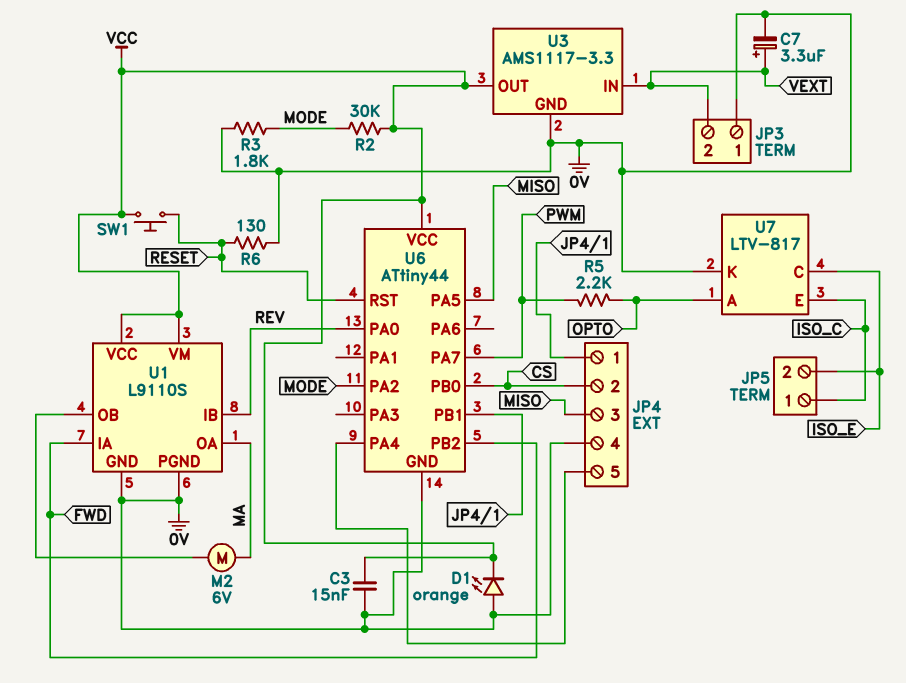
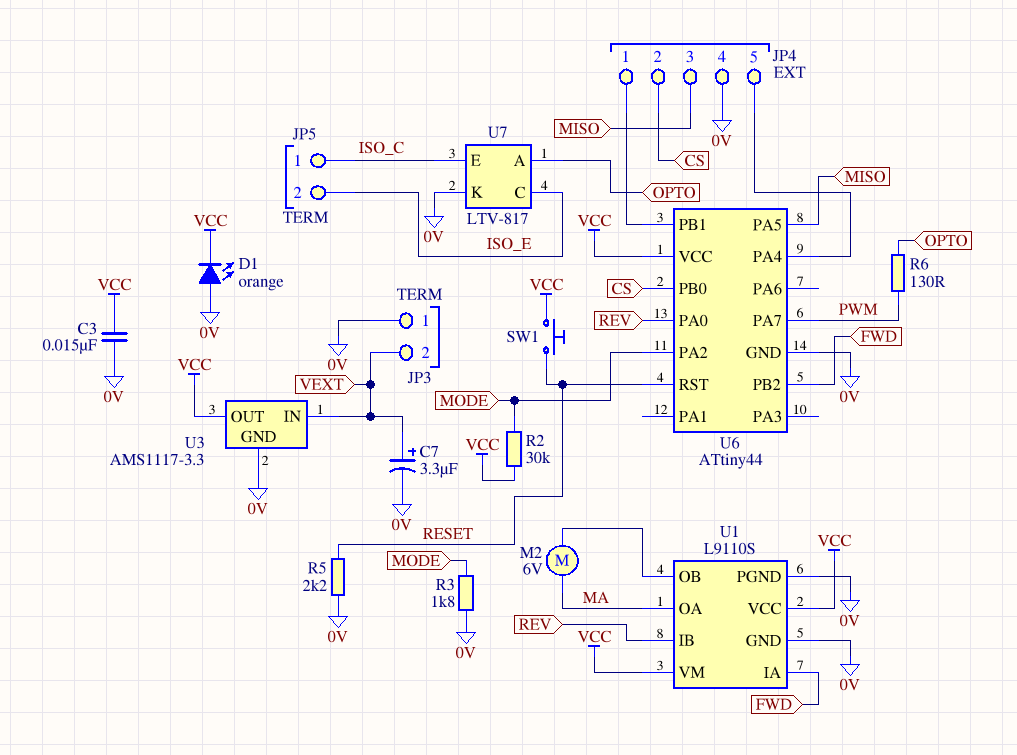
R5: 2.2k (OPTO, PWM) -> 2.2k (0V, RESET)
R6: 130 (0V, RESET) -> 130 (OPTO, PWM)

